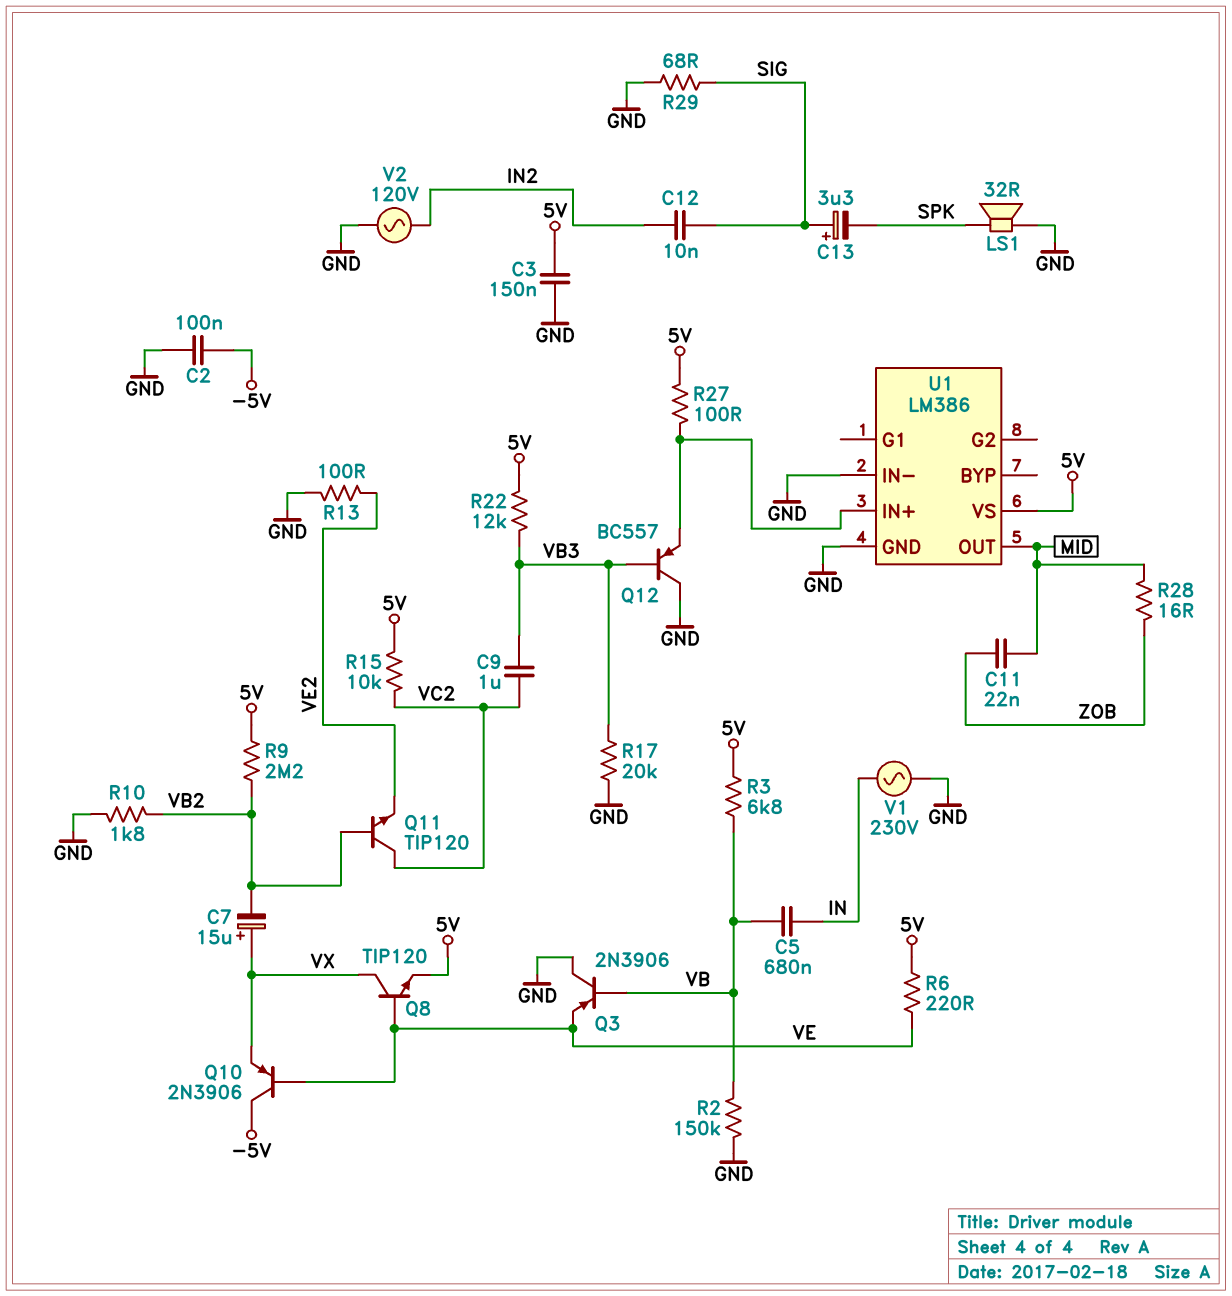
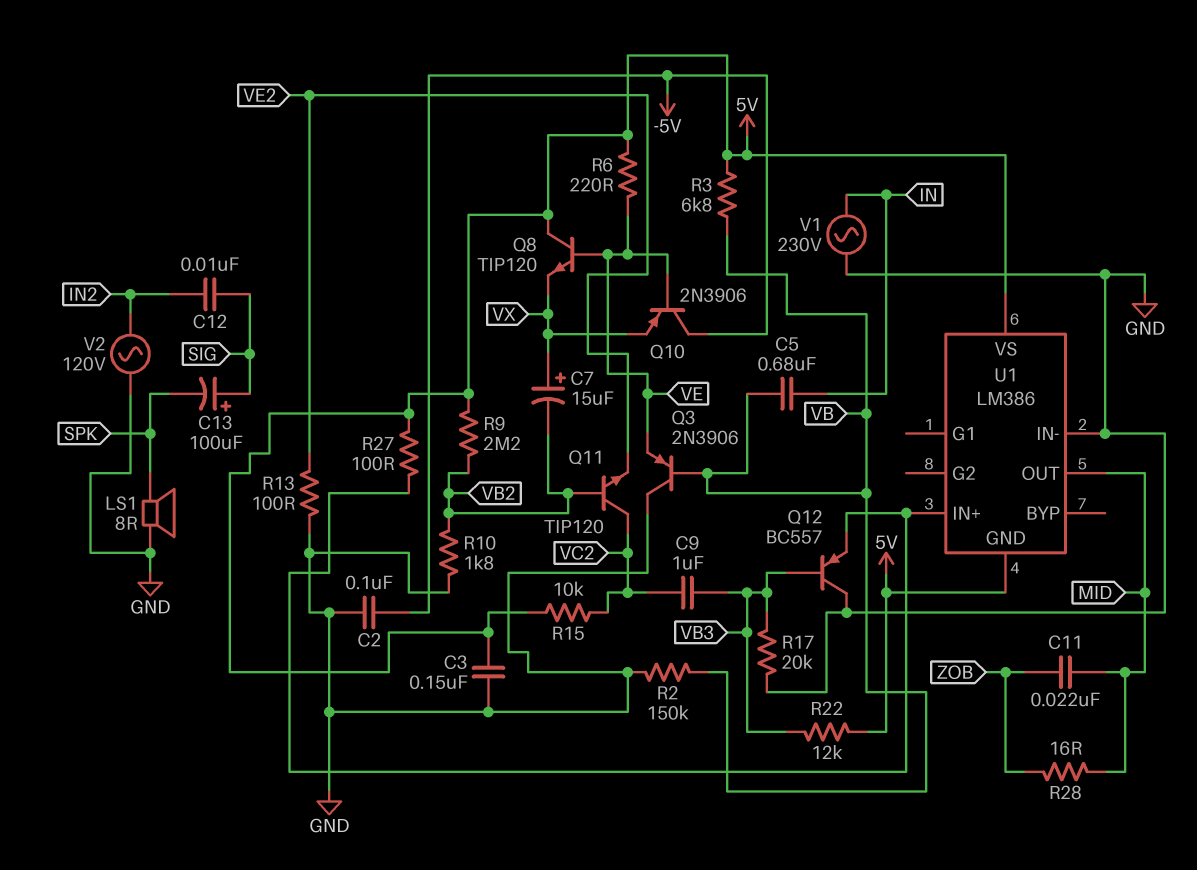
C13: 3.3uF (plus SIG, minus SPK) -> 100uF (plus SIG, minus SPK)
LS1: speaker 32R (GND, SPK) -> speaker 8R (GND, SPK)
Q8: NPN TIP120 (B VE, C VX, E 5V) -> NPN TIP120 (B VE, C 5V, E VX)
R29: 68 (GND, SIG) -> none
U1 pin GND: GND -> 5V

